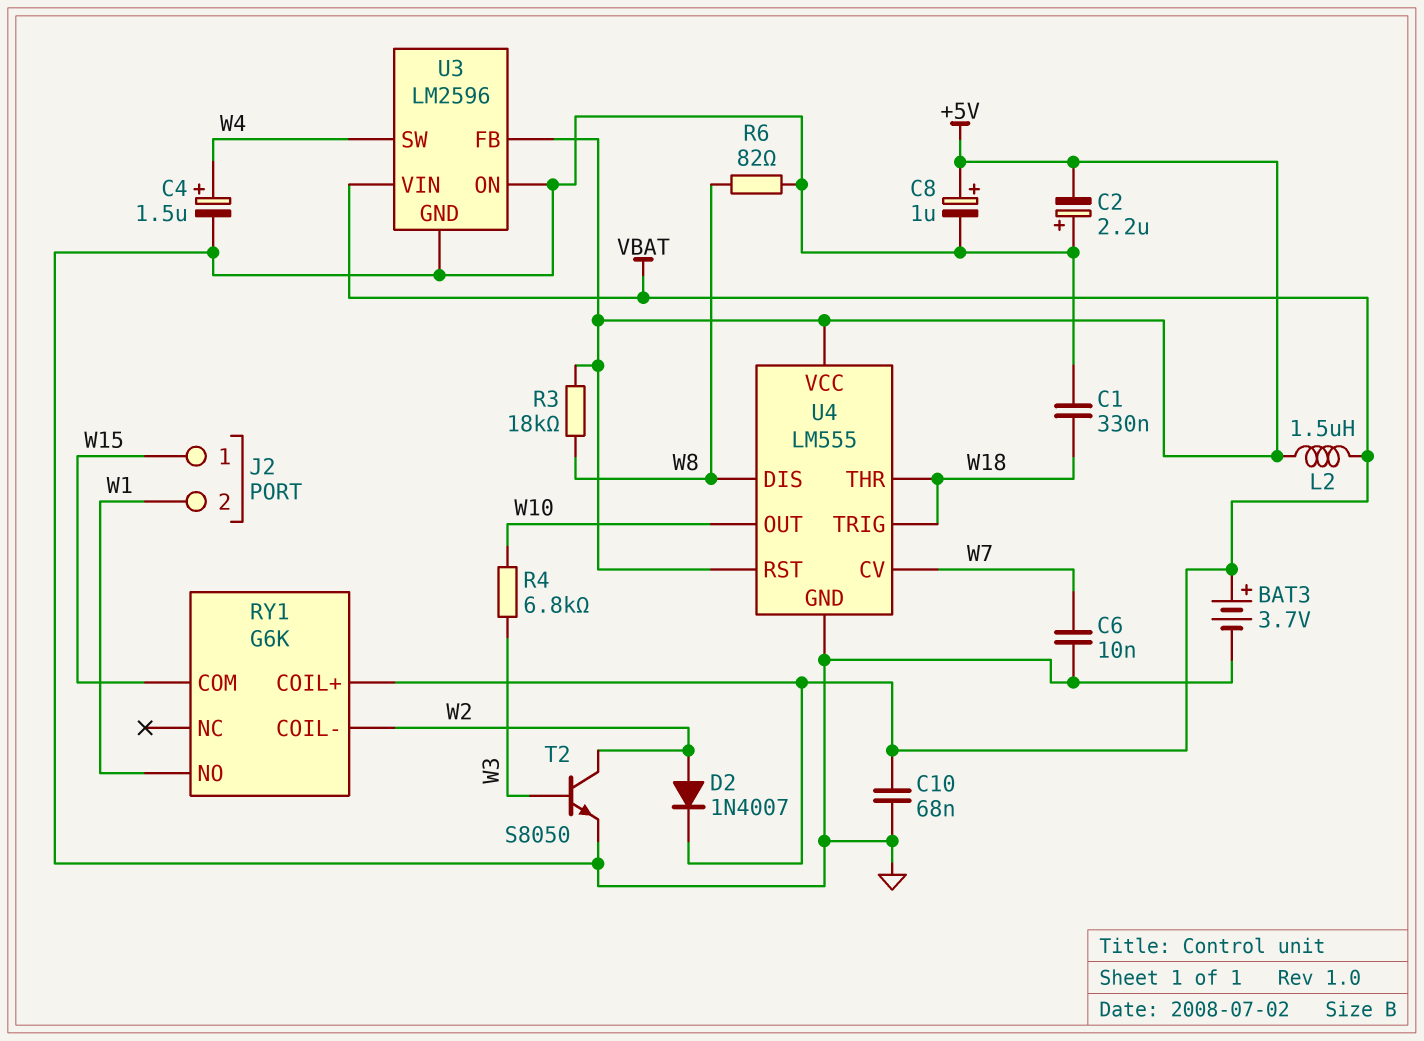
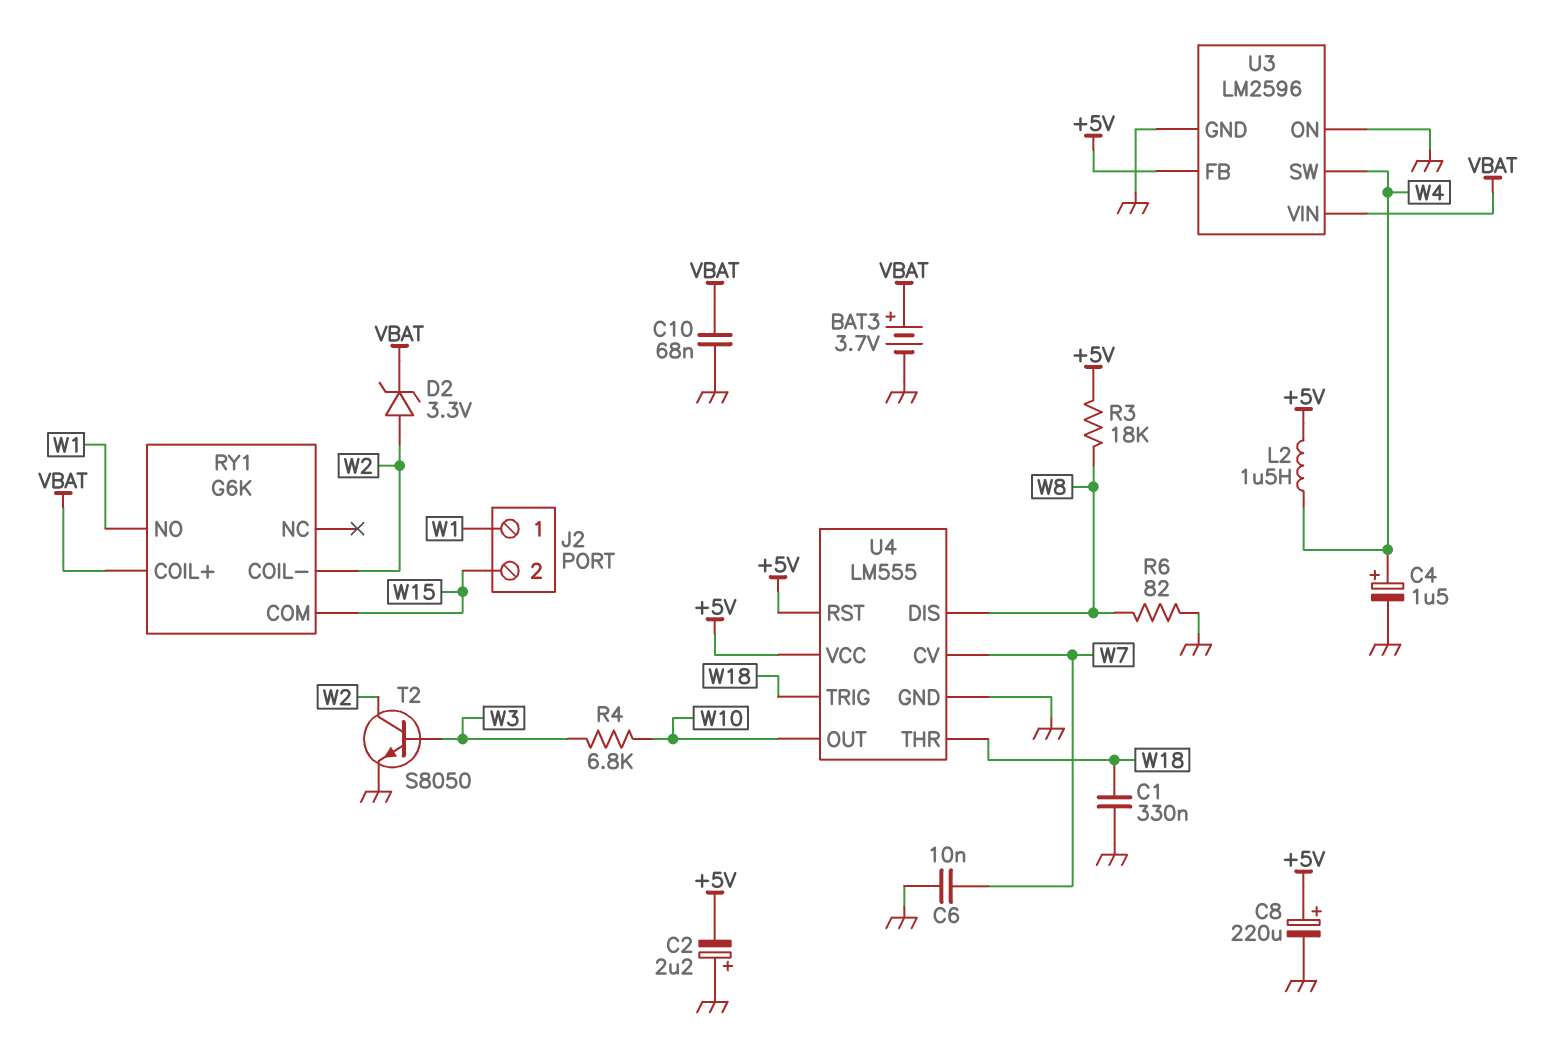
C8: 1uF (plus +5V, minus GND) -> 220uF (plus +5V, minus GND)
D2: diode 1N4007 (A W2, K VBAT) -> zener 3.3V (A W2, K VBAT)
J2 pin 1: W15 -> W1
J2 pin 2: W1 -> W15
L2: 1.5uH (+5V, VBAT) -> 1.5uH (+5V, W4)

